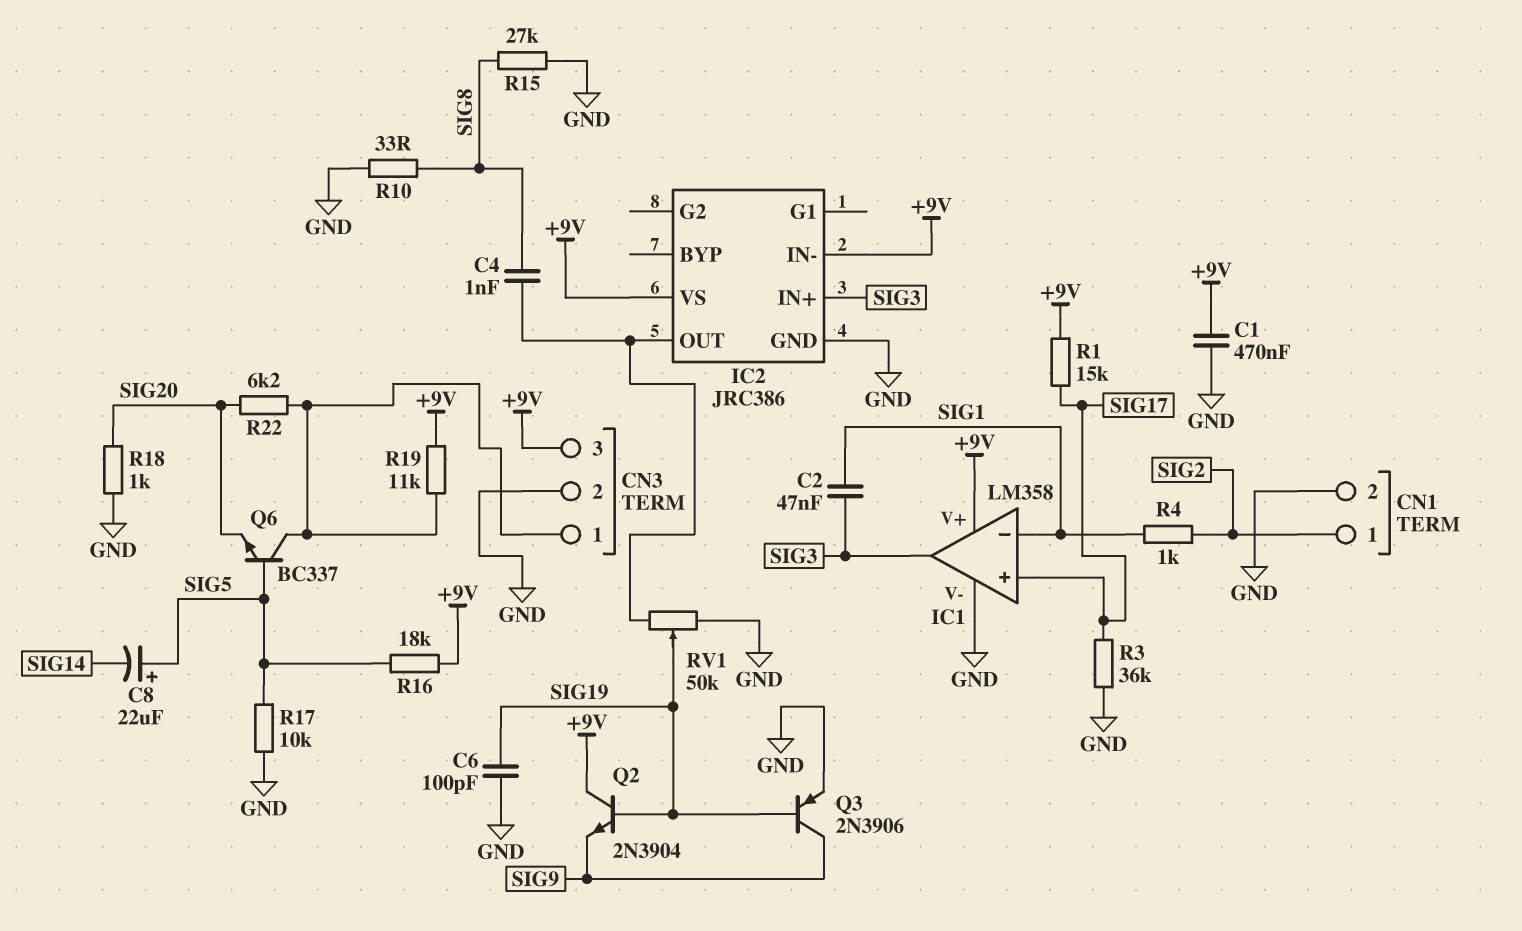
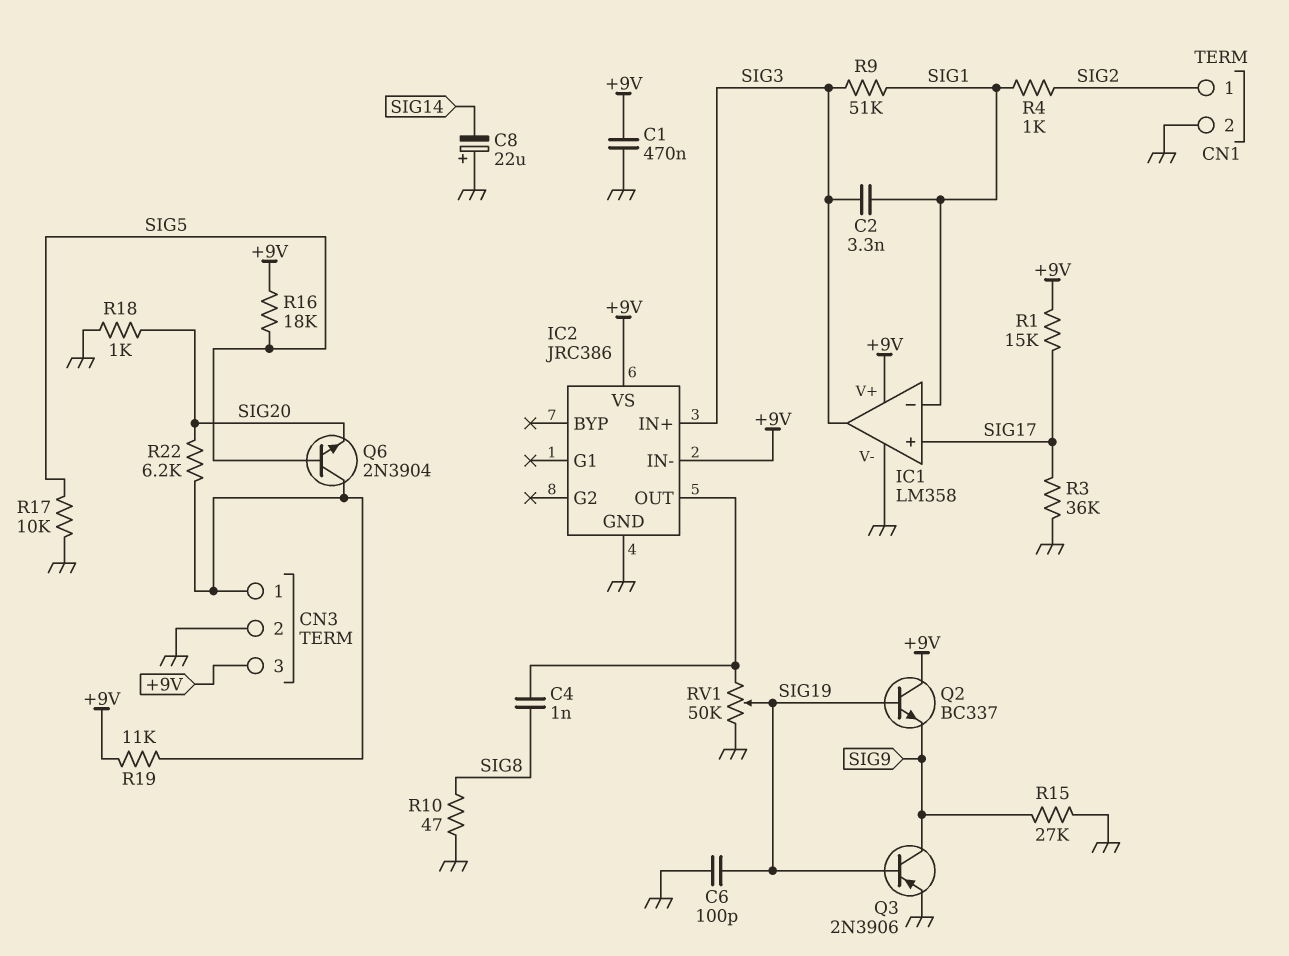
C2: 47nF (SIG1, SIG3) -> 3.3nF (SIG1, SIG3)
C8: 22uF (plus SIG5, minus SIG14) -> 22uF (plus GND, minus SIG14)
Q2: NPN 2N3904 (B SIG19, C +9V, E SIG9) -> NPN BC337 (B SIG19, C +9V, E SIG9)
Q6: NPN BC337 (B SIG5, C CN3/1, E SIG20) -> NPN 2N3904 (B SIG5, C CN3/1, E SIG20)
R9: none -> 51k (SIG1, SIG3)
R10: 33 (GND, SIG8) -> 47 (GND, SIG8)
R15: 27k (GND, SIG8) -> 27k (GND, SIG9)

